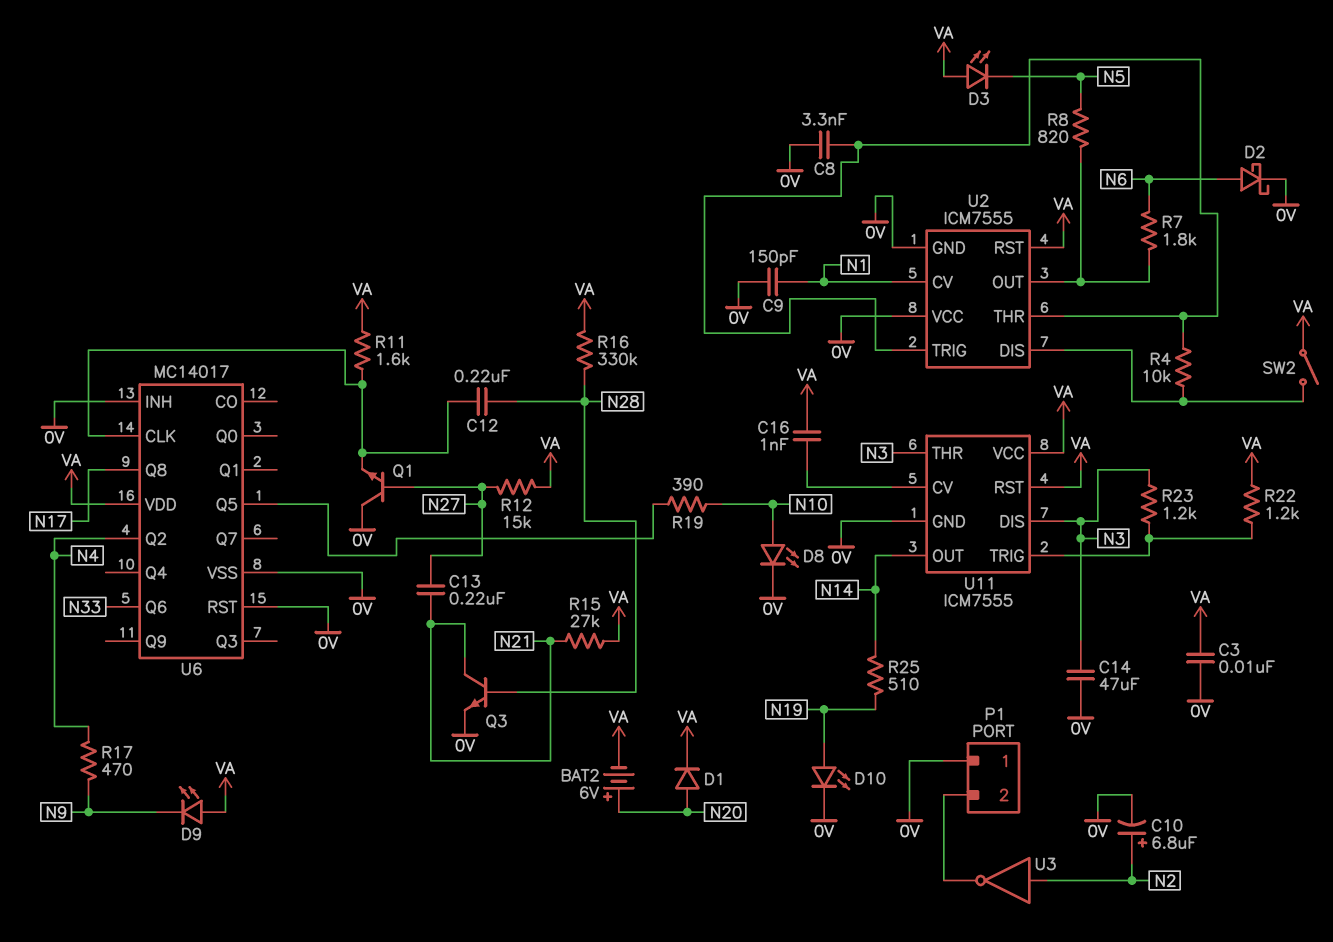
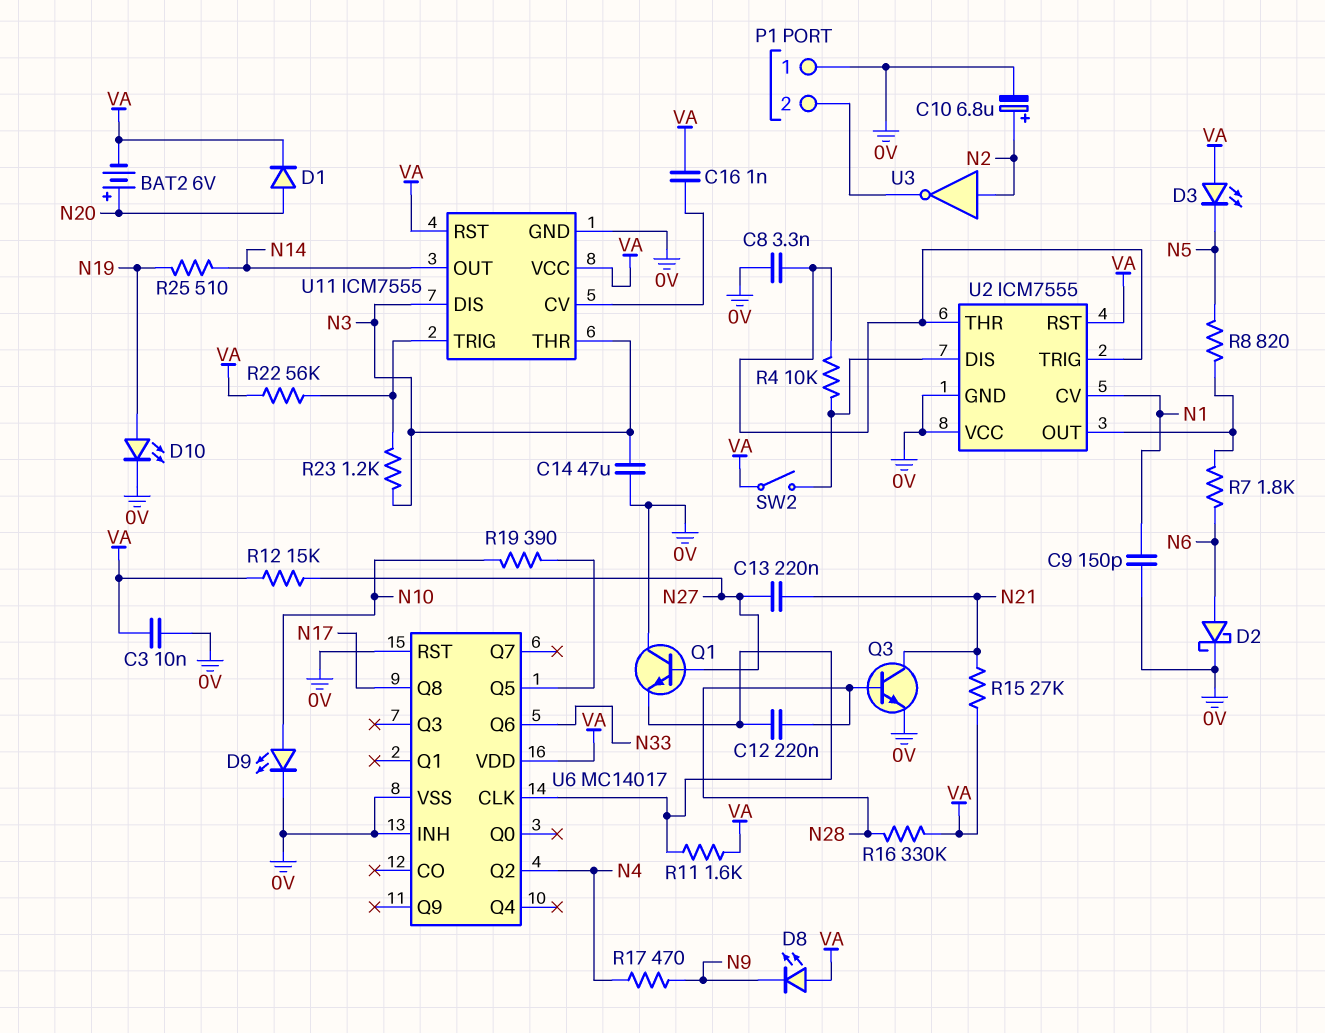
D8: LED (A N10, K 0V) -> LED (A VA, K N9)
D9: LED (A VA, K N9) -> LED (A N10, K 0V)
R22: 1.2k (U11/TRIG, VA) -> 56k (U11/TRIG, VA)

